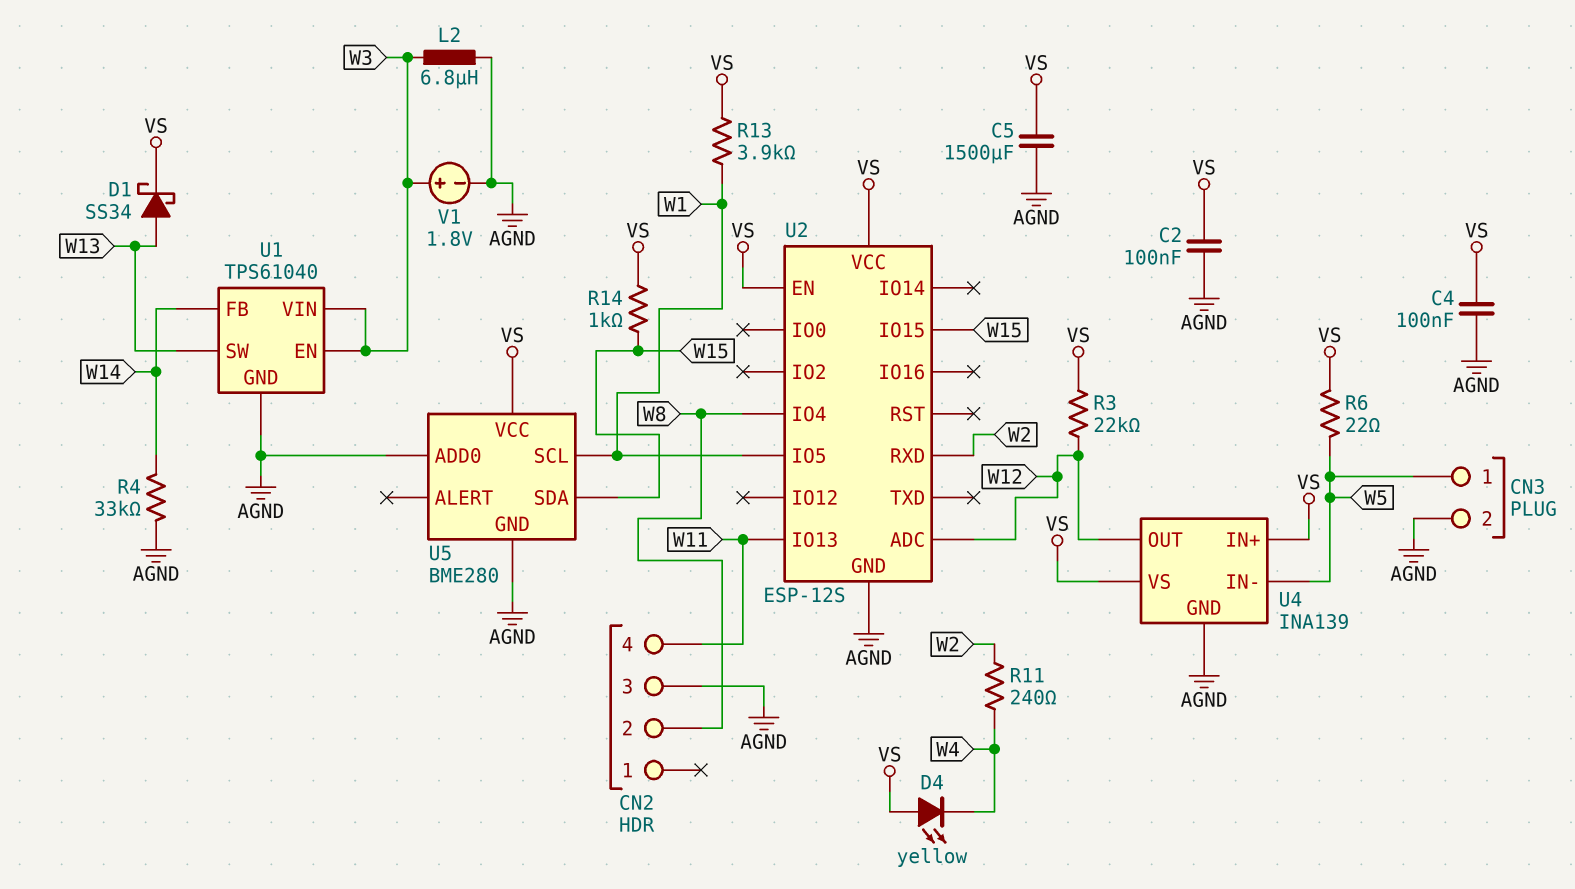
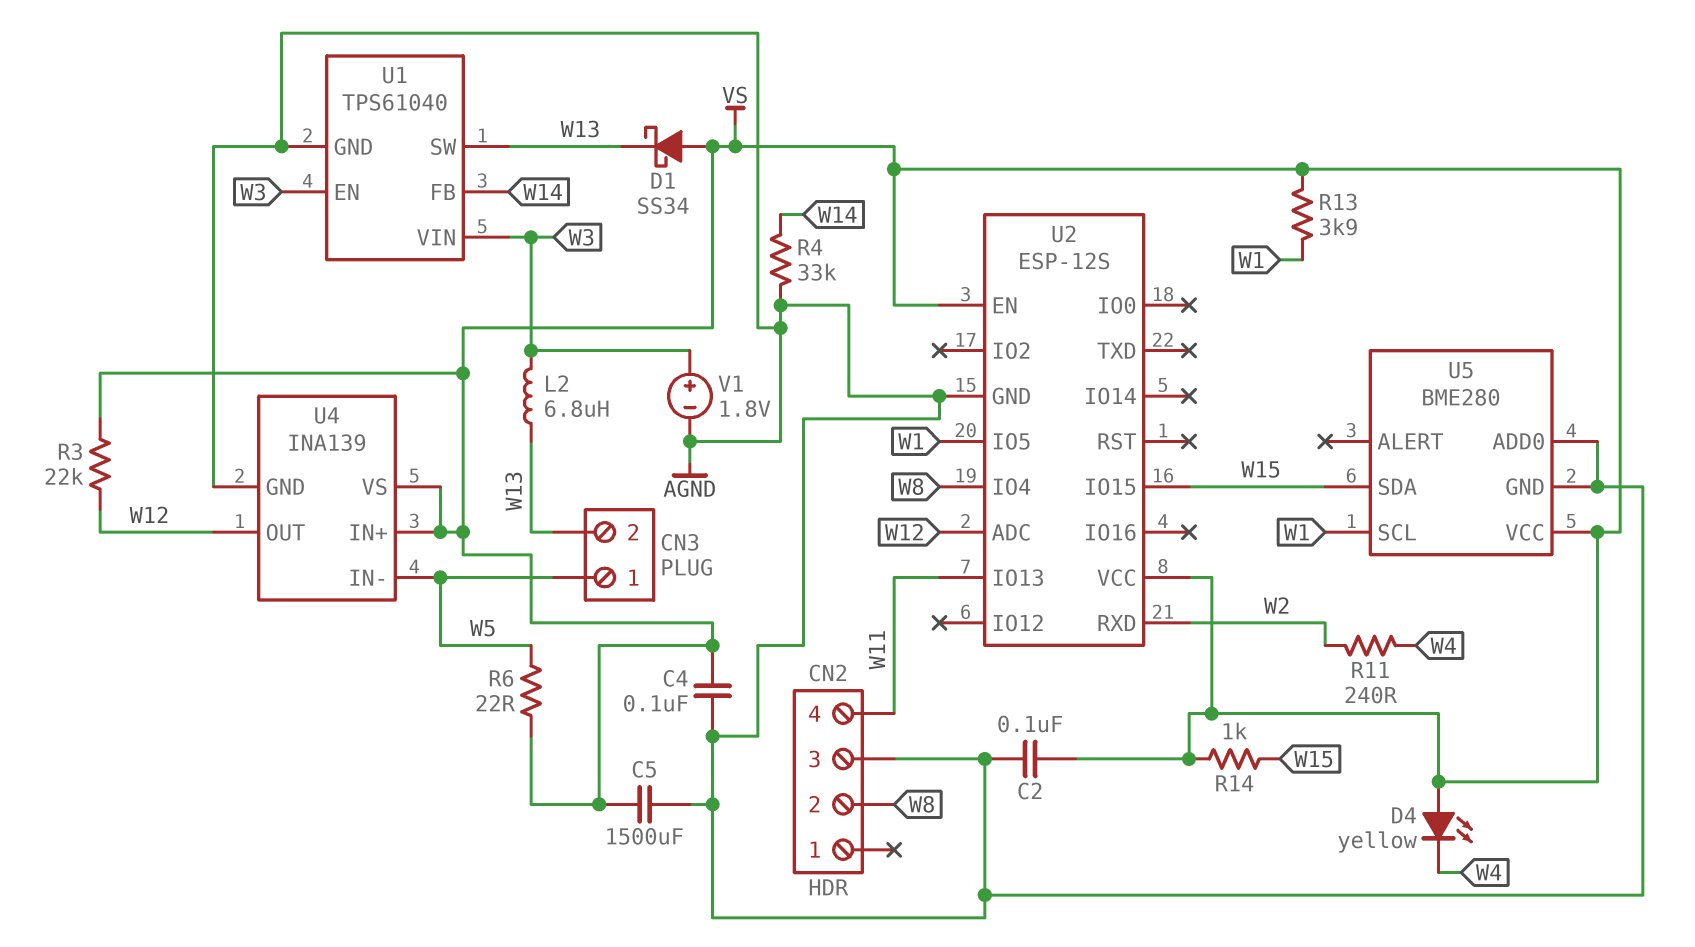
CN3 pin 2: AGND -> W13
D1: schottky SS34 (A W13, K VS) -> schottky SS34 (A VS, K W13)
L2: 6.8uH (AGND, W3) -> 6.8uH (W3, W13)

